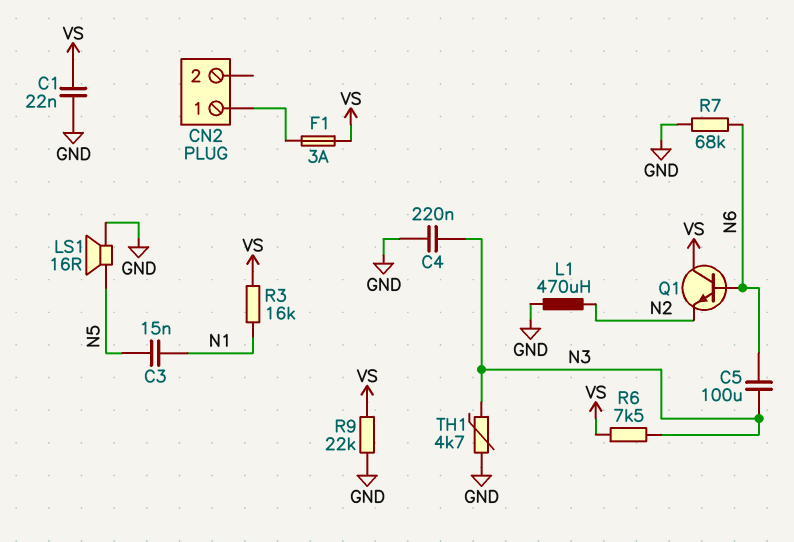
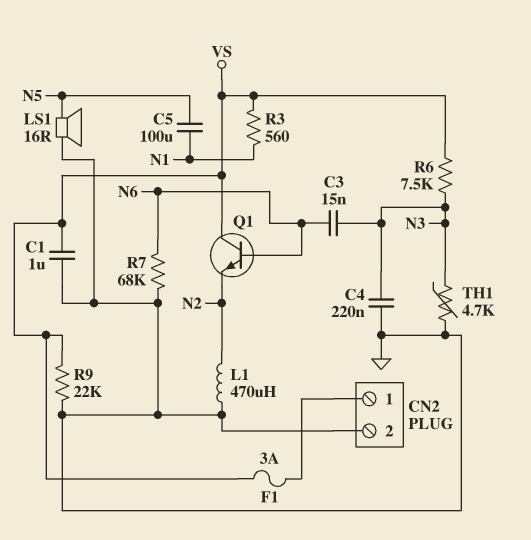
C1: 22nF (GND, VS) -> 1uF (GND, VS)
C3: 15nF (N1, N5) -> 15nF (N3, N6)
C5: 100uF (N3, N6) -> 100uF (N1, N5)
CN2 pin 2: none -> GND
R3: 16k (N1, VS) -> 560 (N1, VS)

